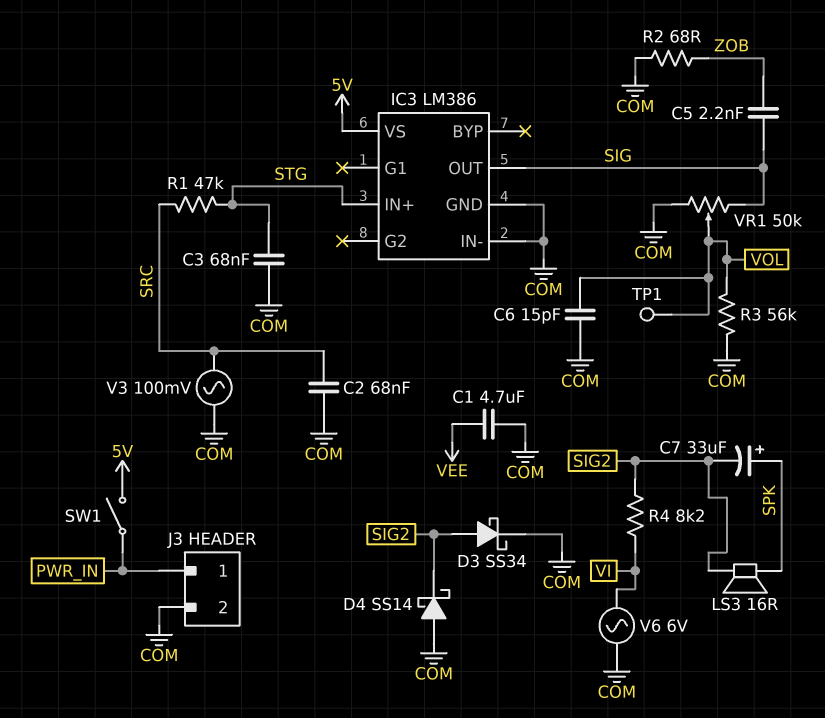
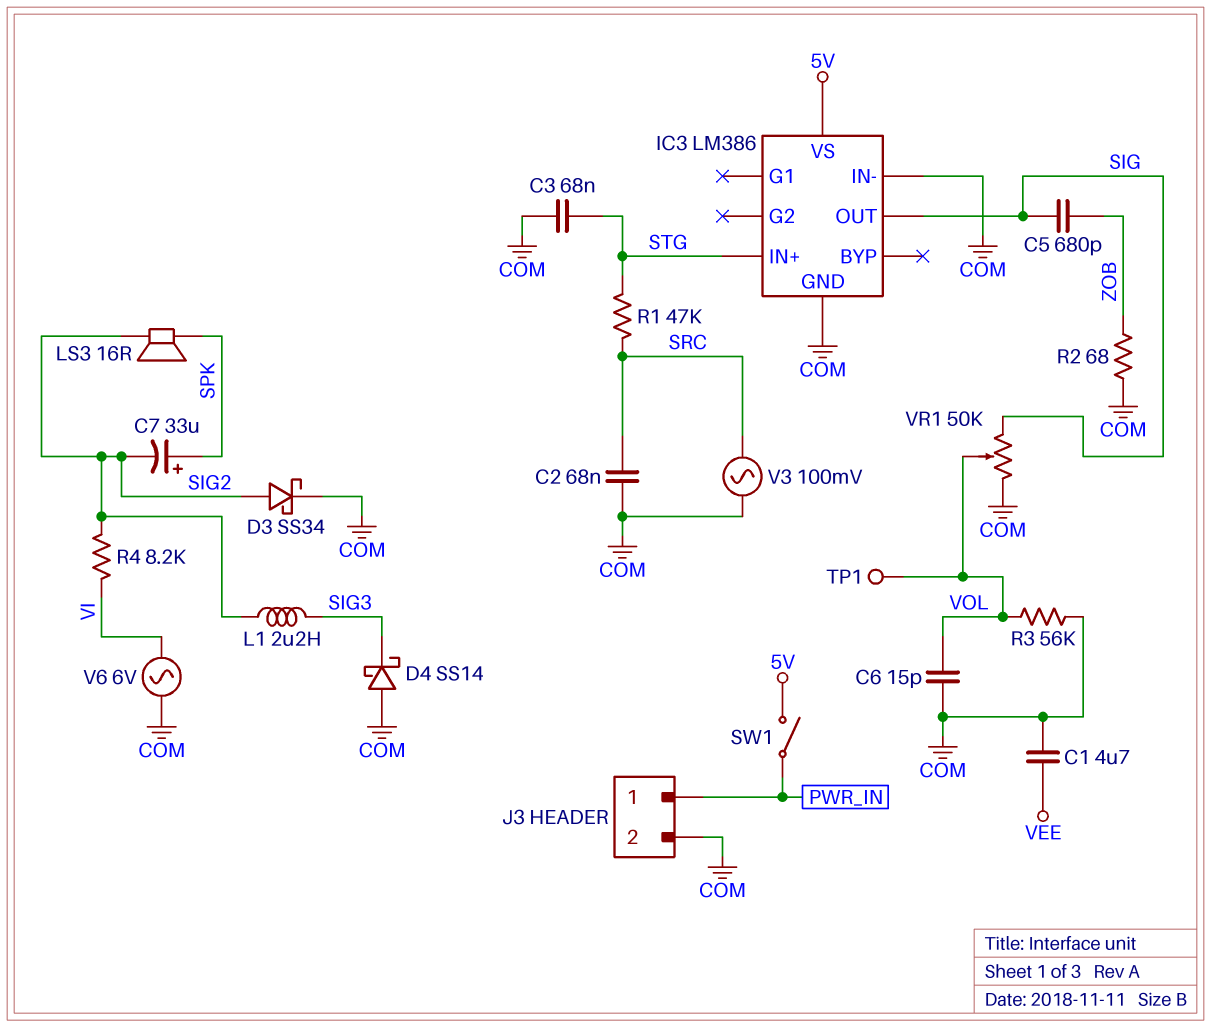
C5: 2.2nF (SIG, ZOB) -> 680pF (SIG, ZOB)
D4: schottky SS14 (A COM, K SIG2) -> schottky SS14 (A COM, K SIG3)
L1: none -> 2.2uH (SIG2, SIG3)

